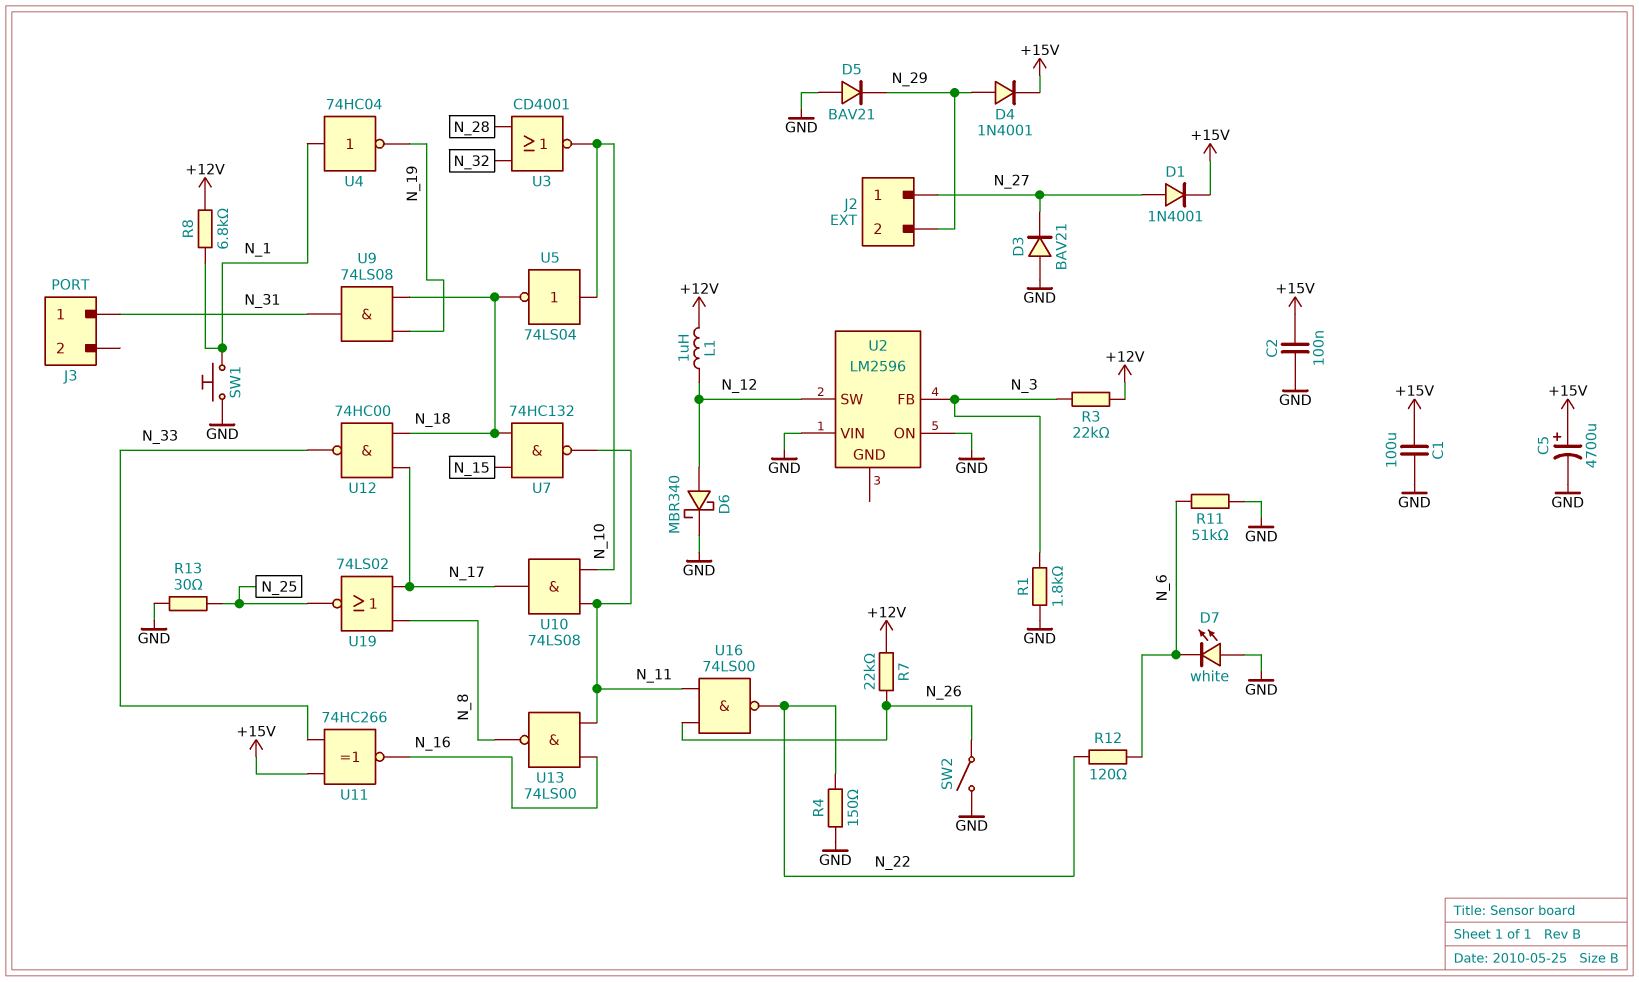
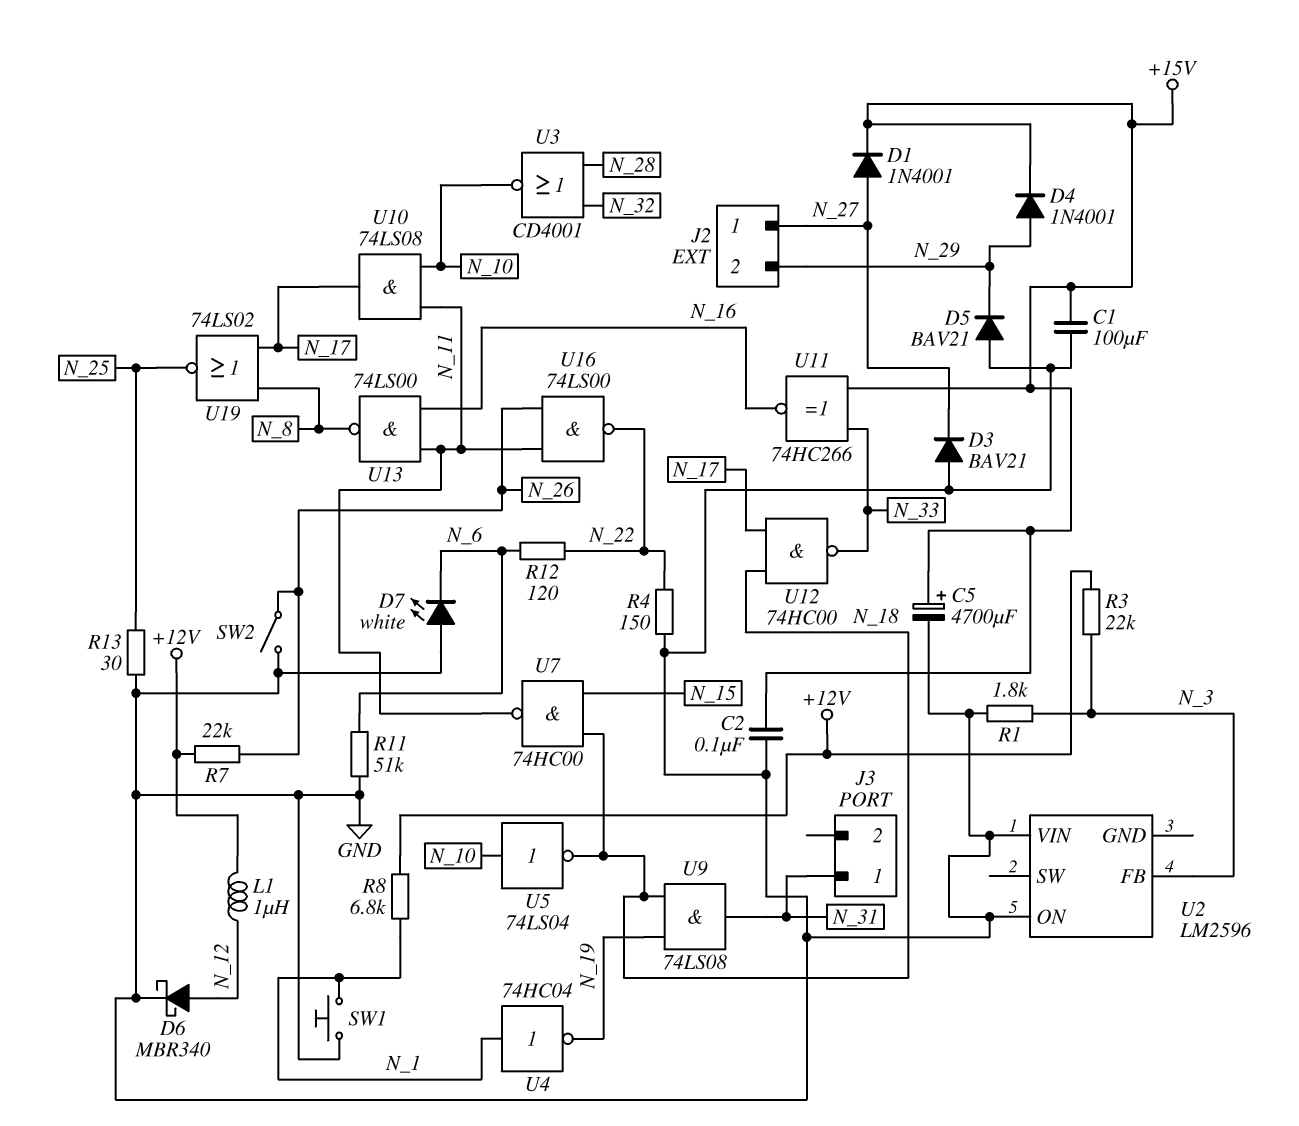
U2 pin SW: N_12 -> none
U7: NAND 74HC132 (in N_15, in N_18, out N_11) -> NAND 74HC00 (in N_15, in N_18, out N_11)

